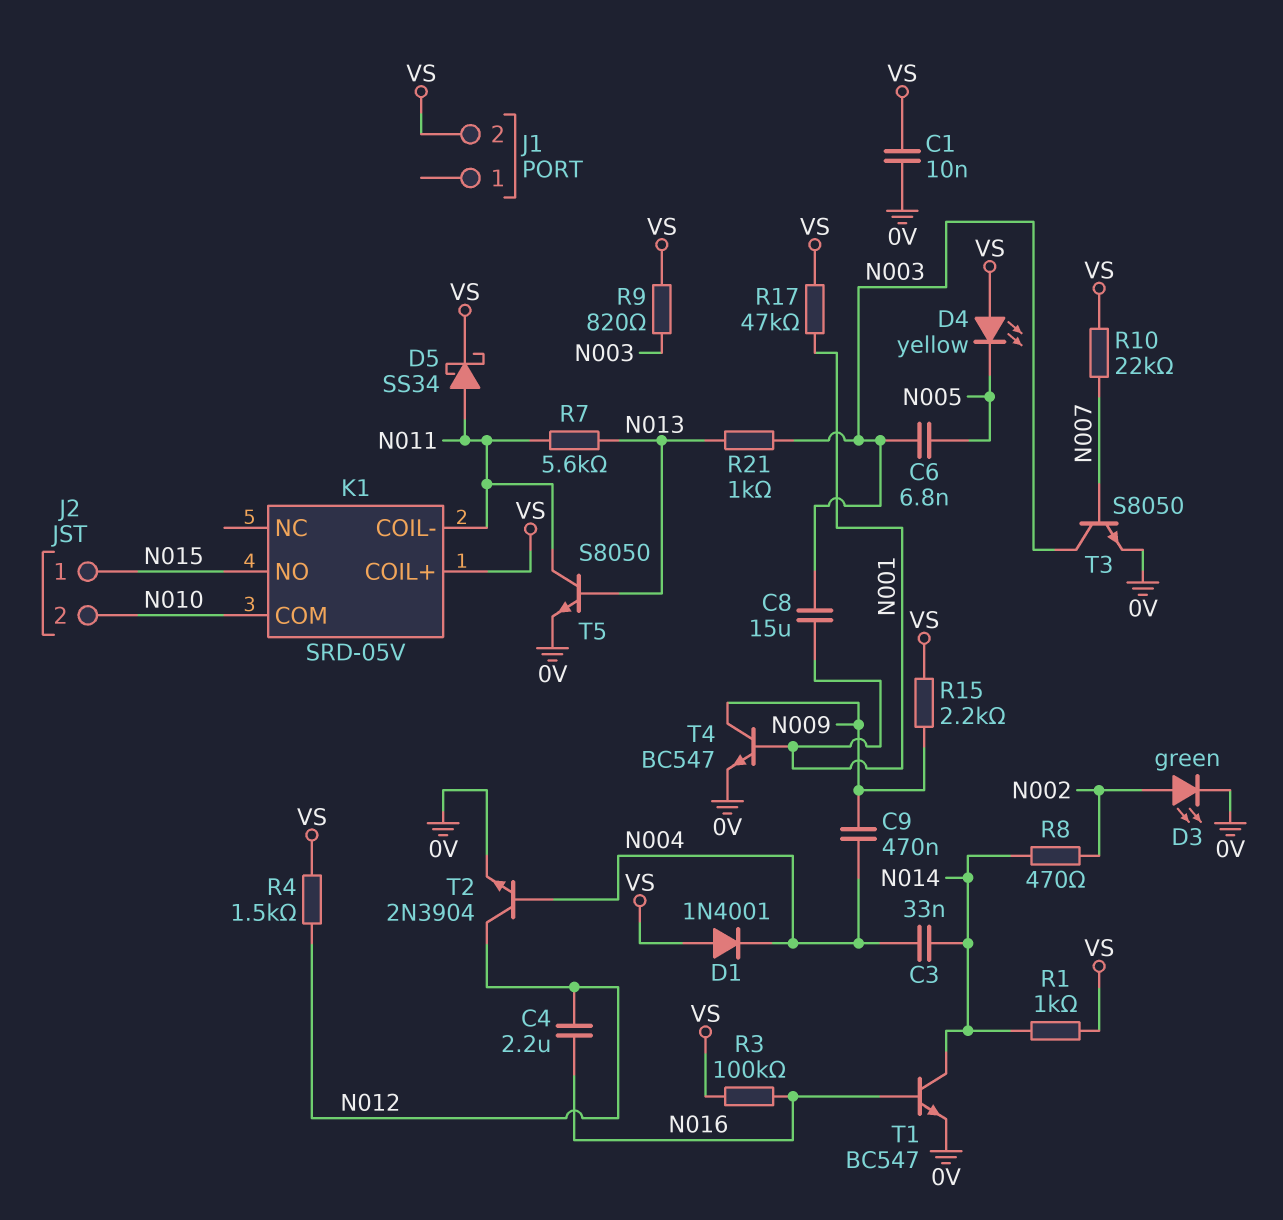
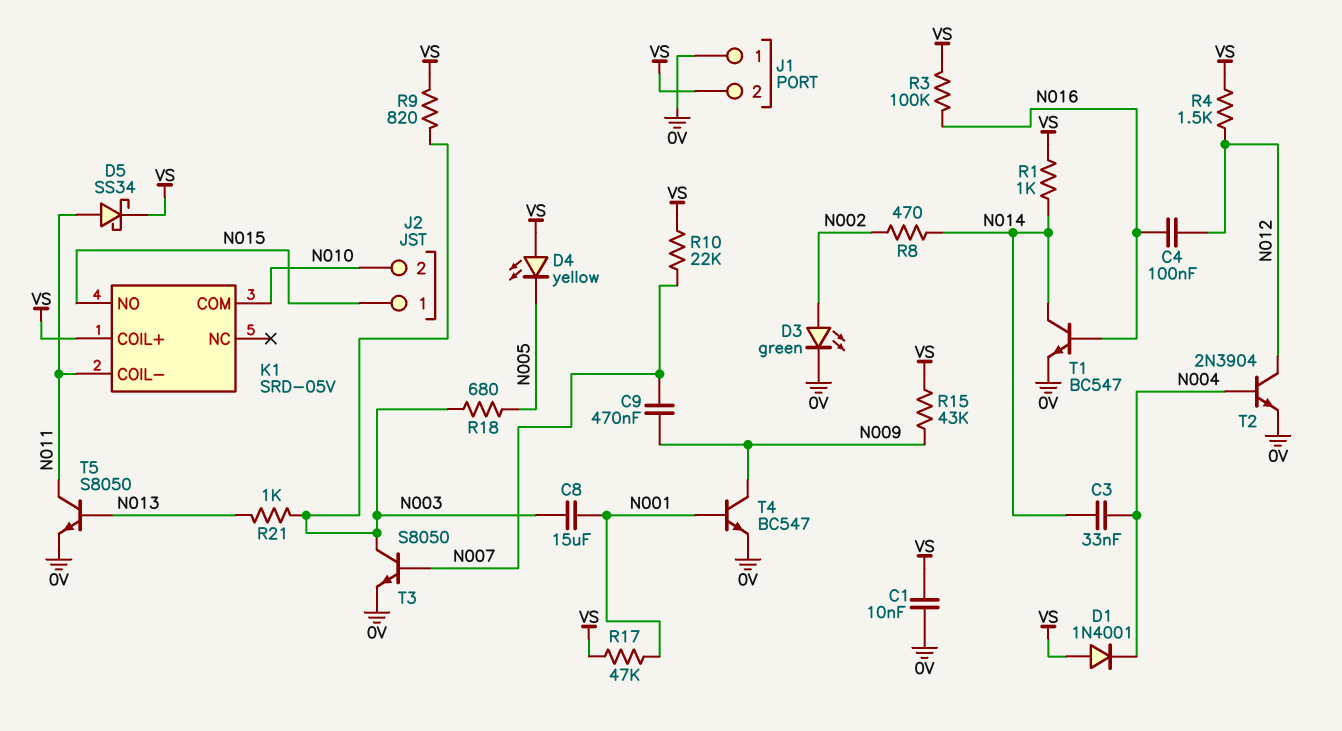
C4: 2.2uF (N012, N016) -> 100nF (N012, N016)
C6: 6.8nF (N003, N005) -> none
C9: 470nF (N004, N009) -> 470nF (N007, N009)
J1 pin 1: none -> 0V
R7: 5.6k (N011, N013) -> none
R15: 2.2k (N009, VS) -> 43k (N009, VS)
R18: none -> 680 (N003, N005)

